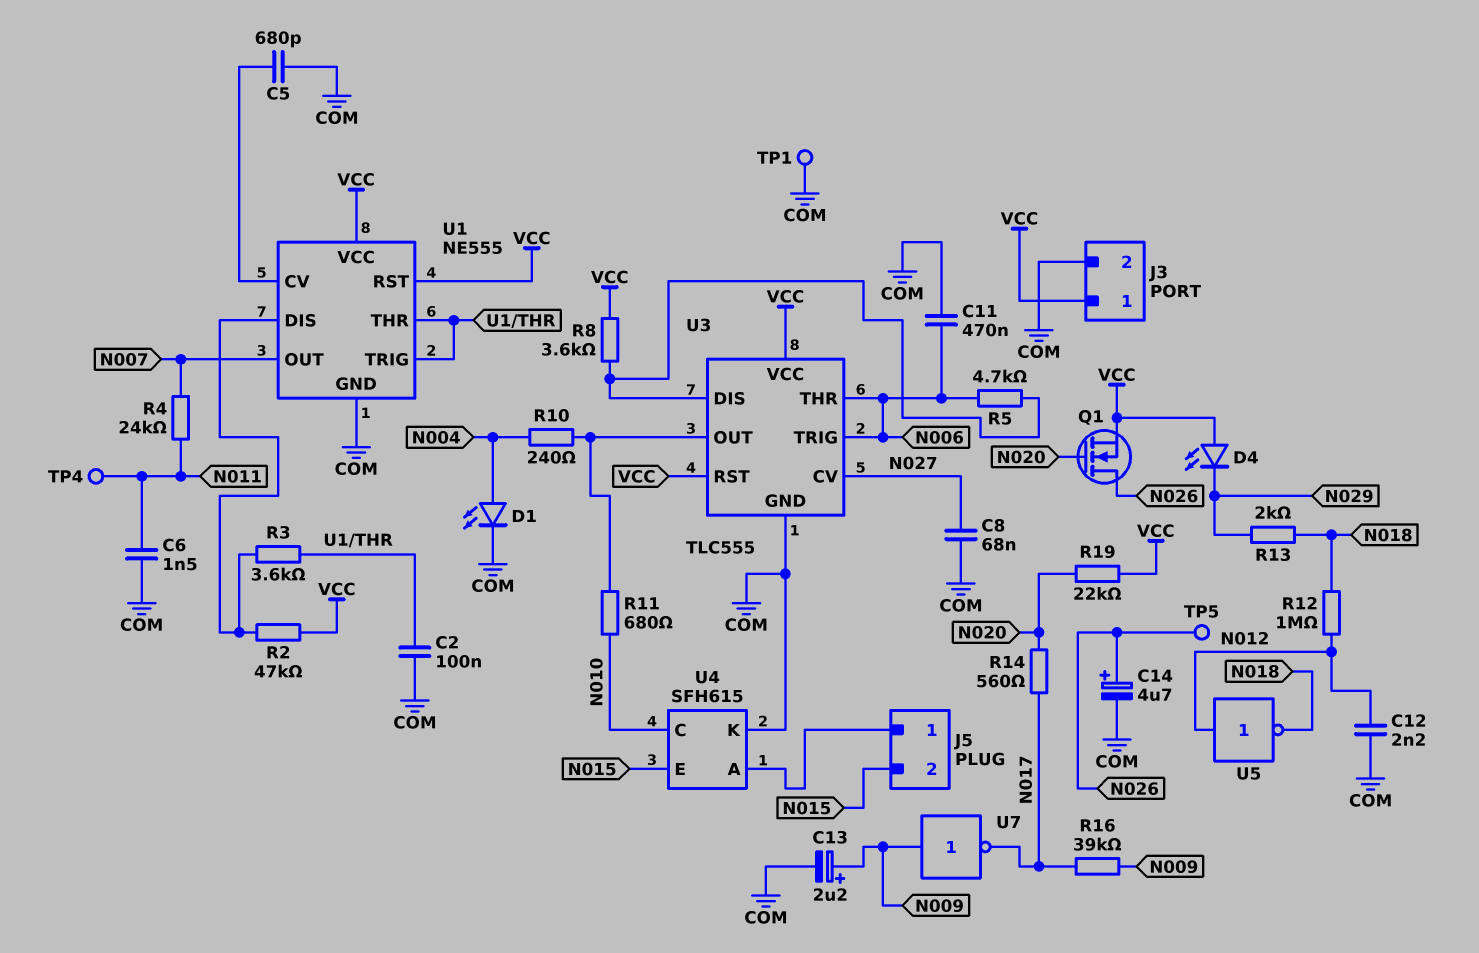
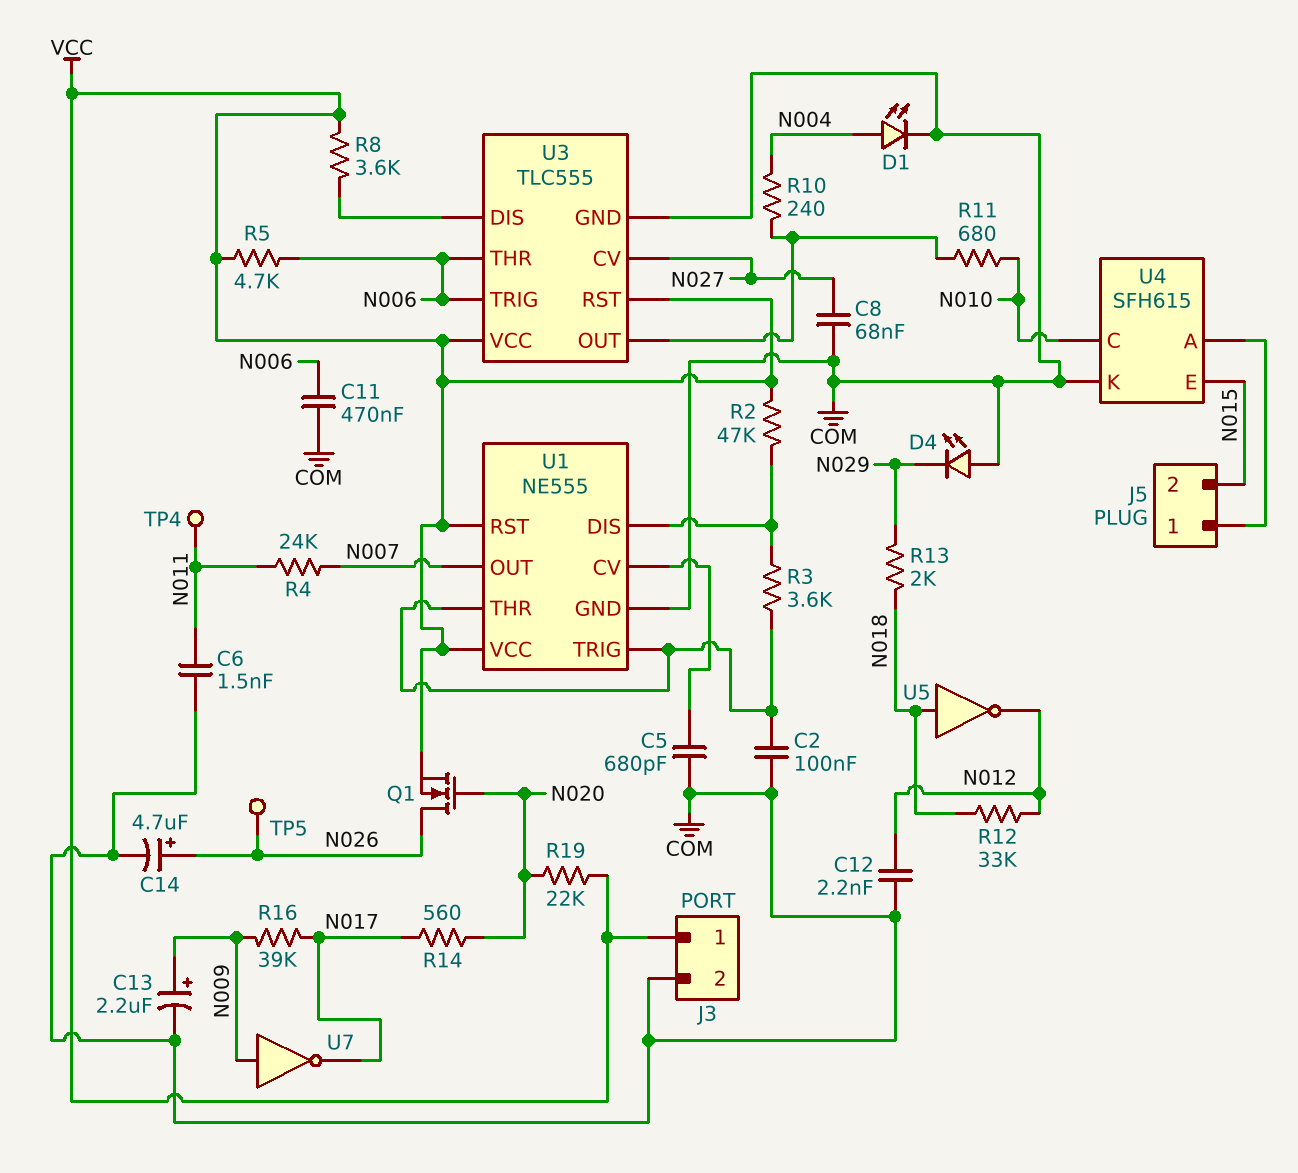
D4: LED (A VCC, K N029) -> LED (A COM, K N029)
R5: 4.7k (N006, U3/DIS) -> 4.7k (N006, VCC)
R12: 1M (N012, N018) -> 33k (N012, N018)
TP1: test point (COM) -> none
U5: NOT (in N012, out N018) -> NOT (in N018, out N012)

